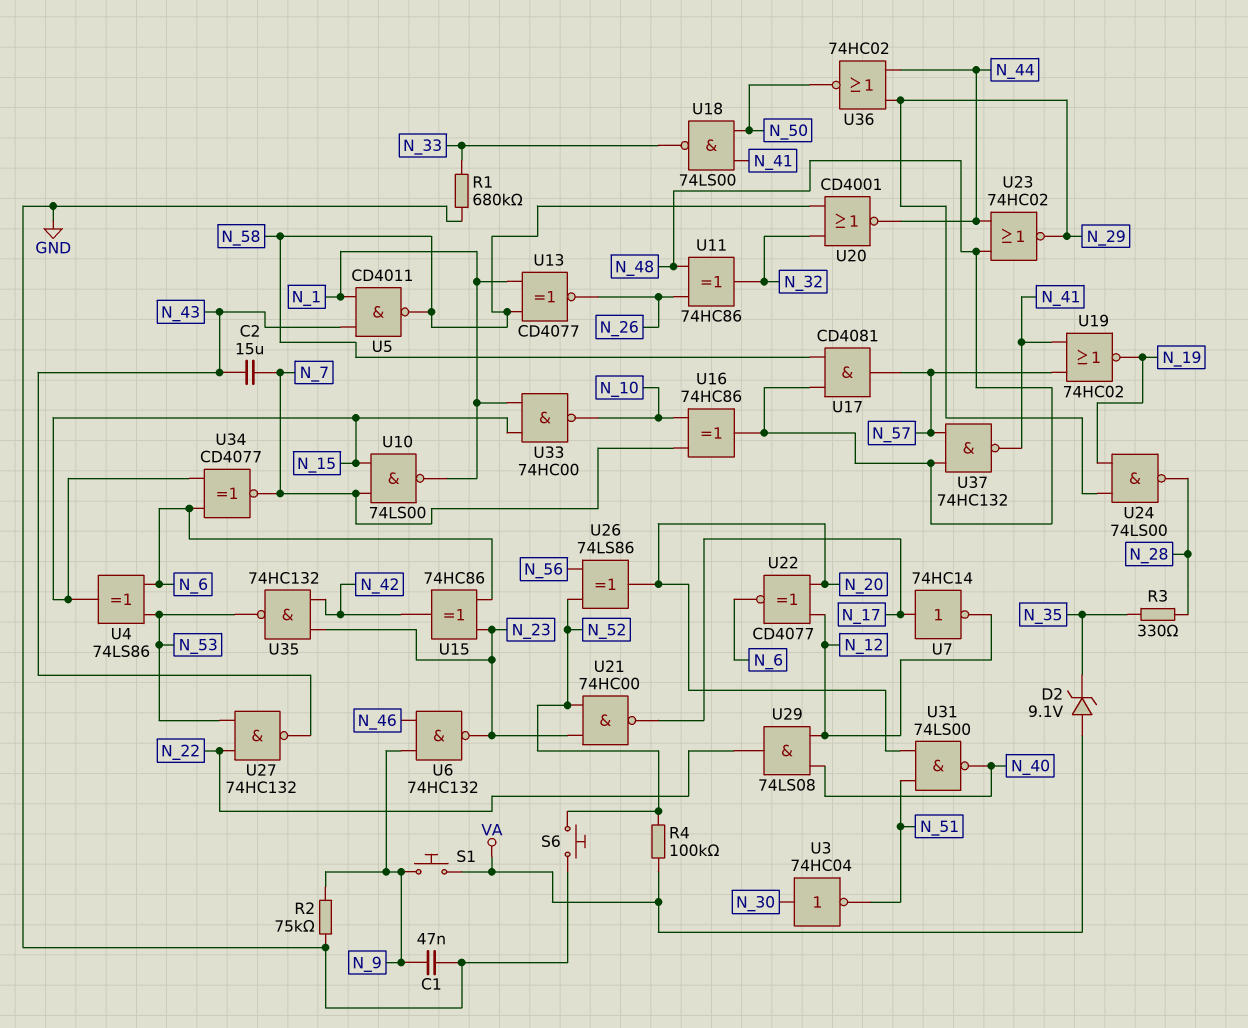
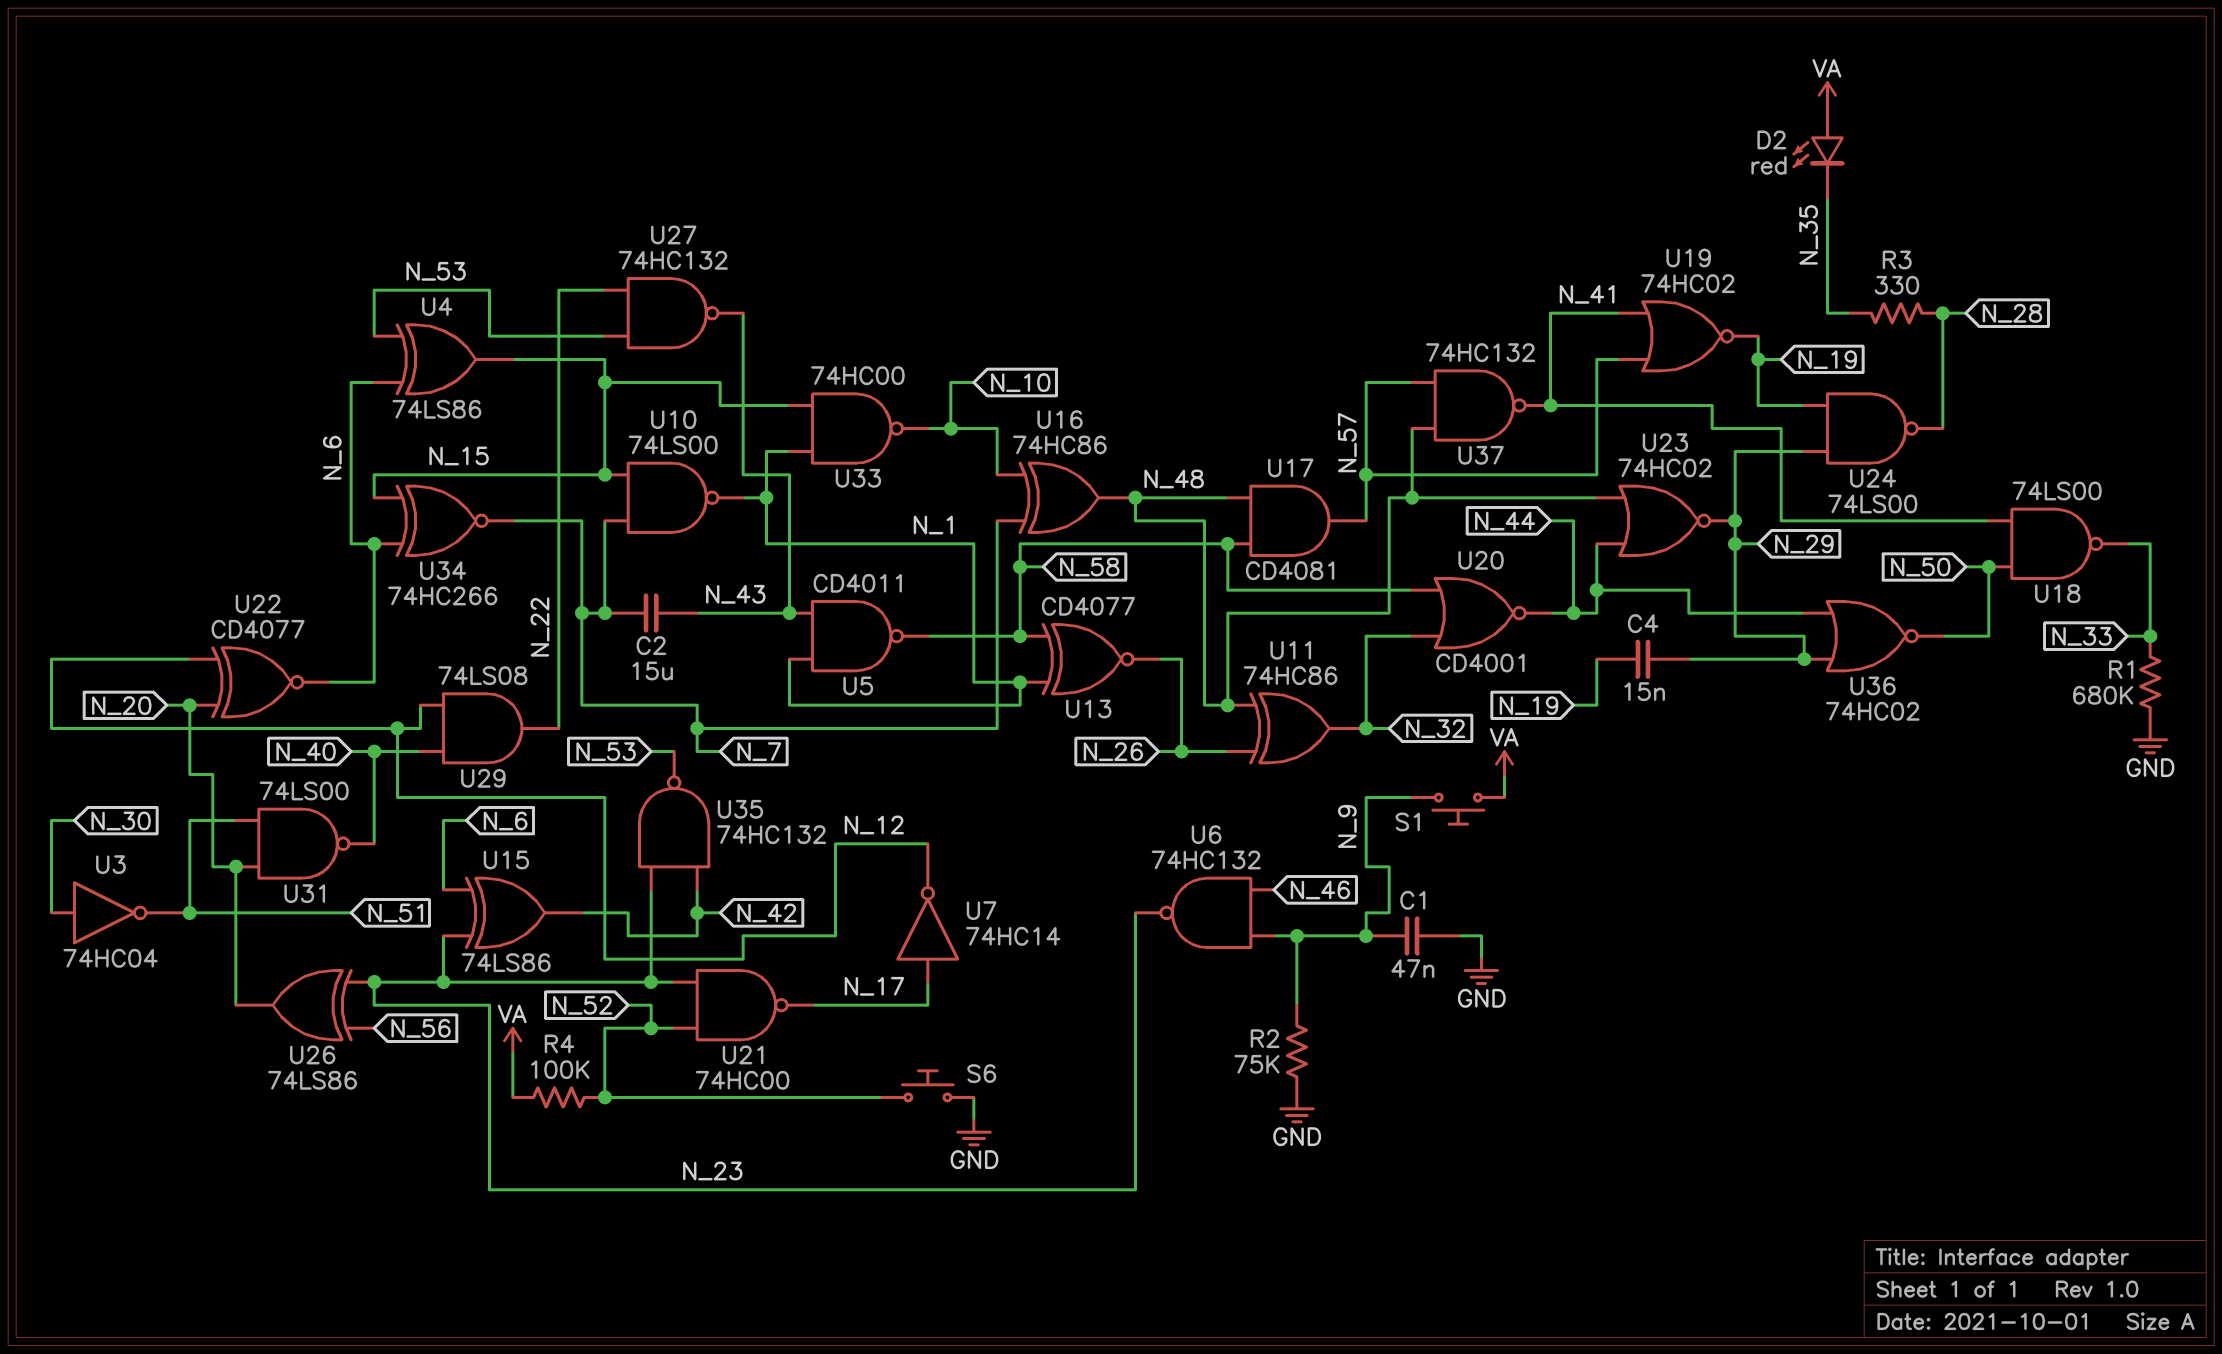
C4: none -> 15nF (N_19, N_29)
D2: zener 9.1V (A VA, K N_35) -> LED red (A VA, K N_35)
U15: XOR 74HC86 (in N_6, in N_23, out N_42) -> XOR 74LS86 (in N_6, in N_23, out N_42)
U26: XOR 74LS86 (in N_52, in N_56, out N_20) -> XOR 74LS86 (in N_23, in N_56, out N_20)
U34: XNOR CD4077 (in N_6, in N_15, out N_7) -> XNOR 74HC266 (in N_6, in N_15, out N_7)

